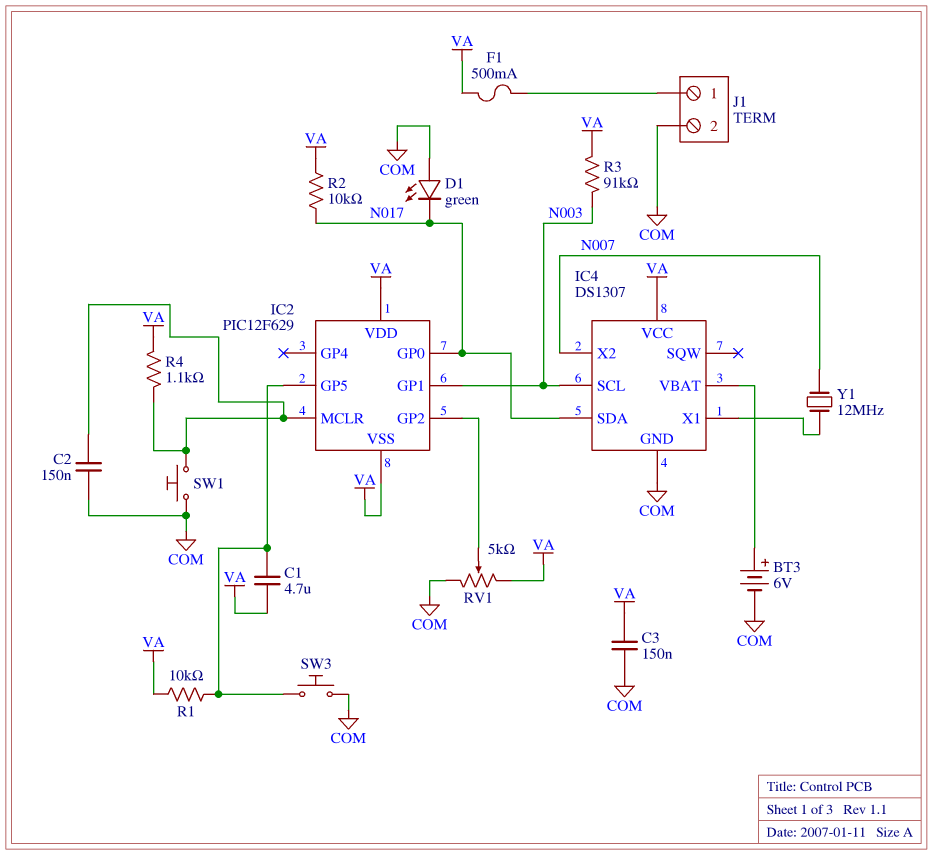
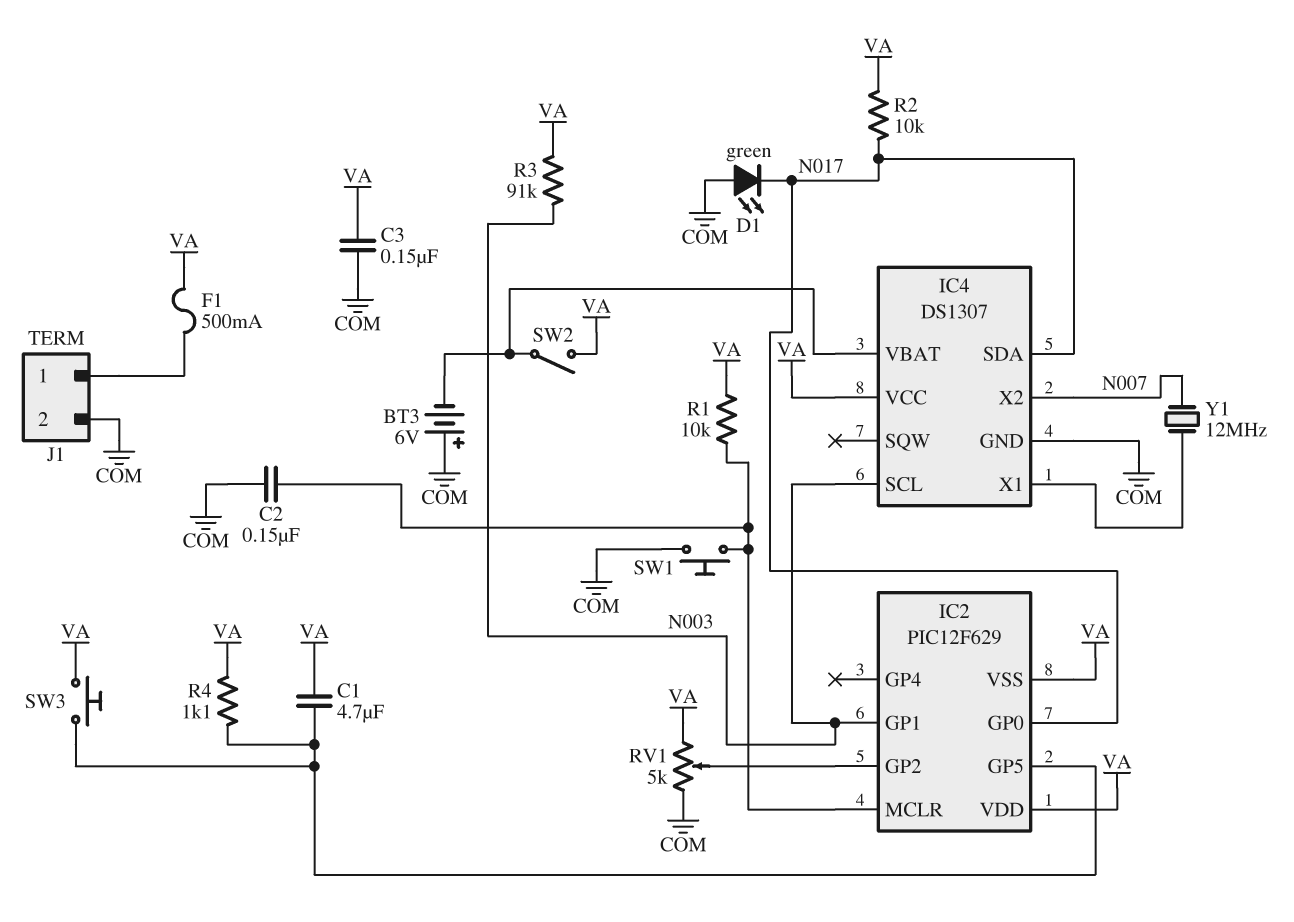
BT3: 6V (plus IC4/VBAT, minus COM) -> 6V (plus COM, minus IC4/VBAT)
R1: 10k (IC2/GP5, VA) -> 10k (IC2/MCLR, VA)
R4: 1.1k (IC2/MCLR, VA) -> 1.1k (IC2/GP5, VA)
SW2: none -> switch (IC4/VBAT, VA)
SW3: button (COM, IC2/GP5) -> button (IC2/GP5, VA)

